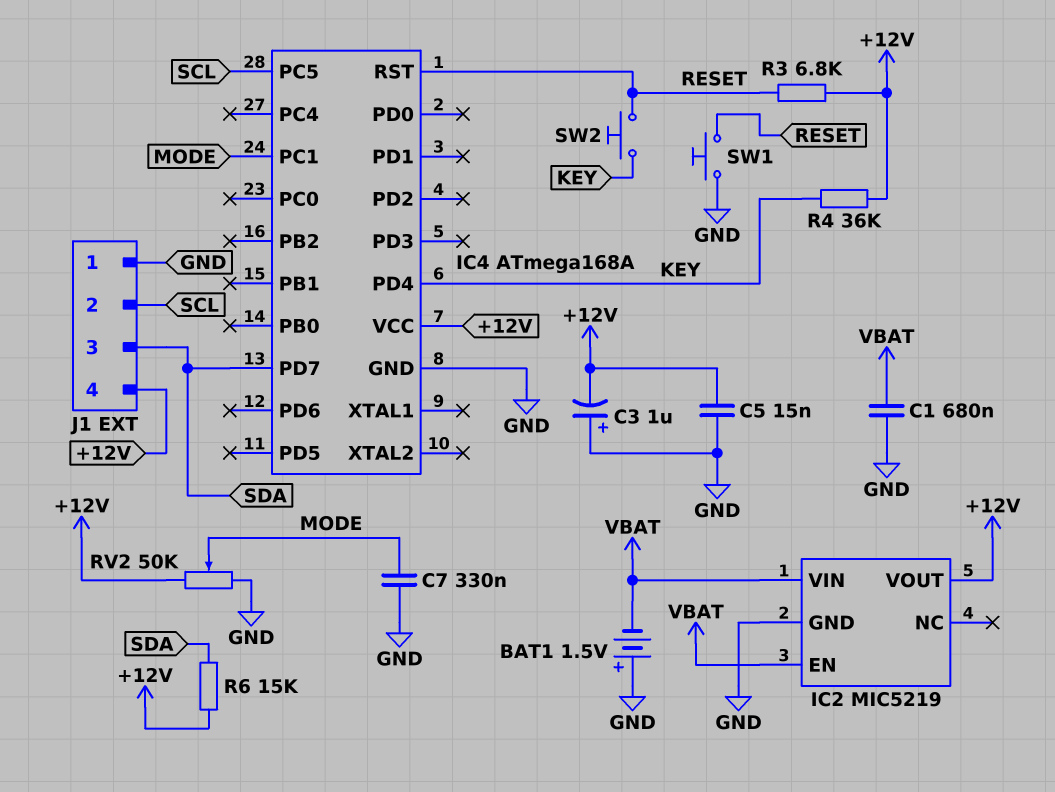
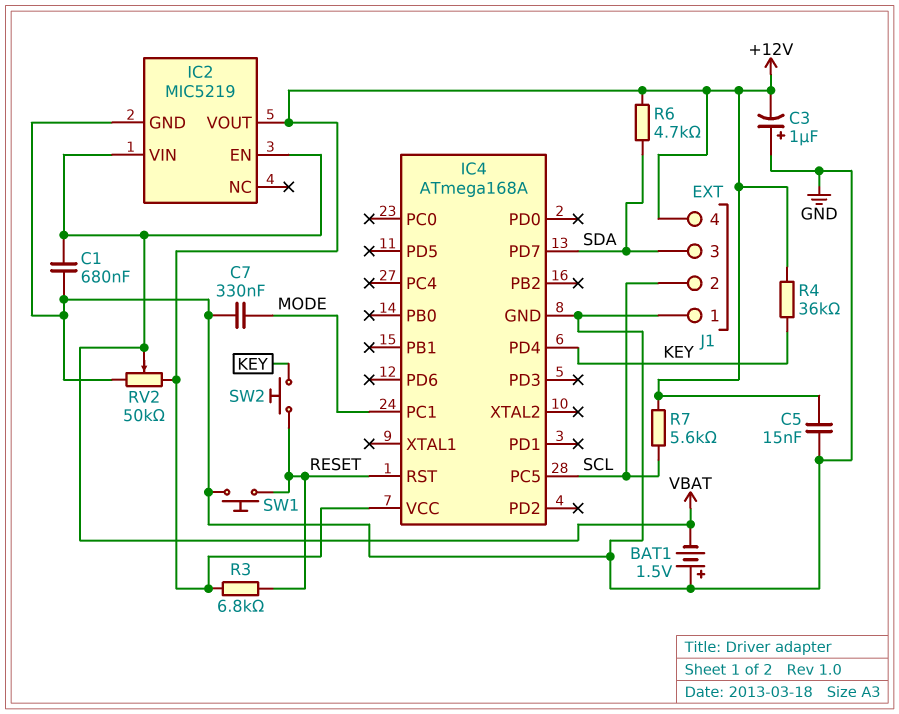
R6: 15k (+12V, SDA) -> 4.7k (+12V, SDA)
R7: none -> 5.6k (+12V, SCL)
RV2: 50k (+12V, GND, wiper MODE) -> 50k (+12V, GND, wiper VBAT)

